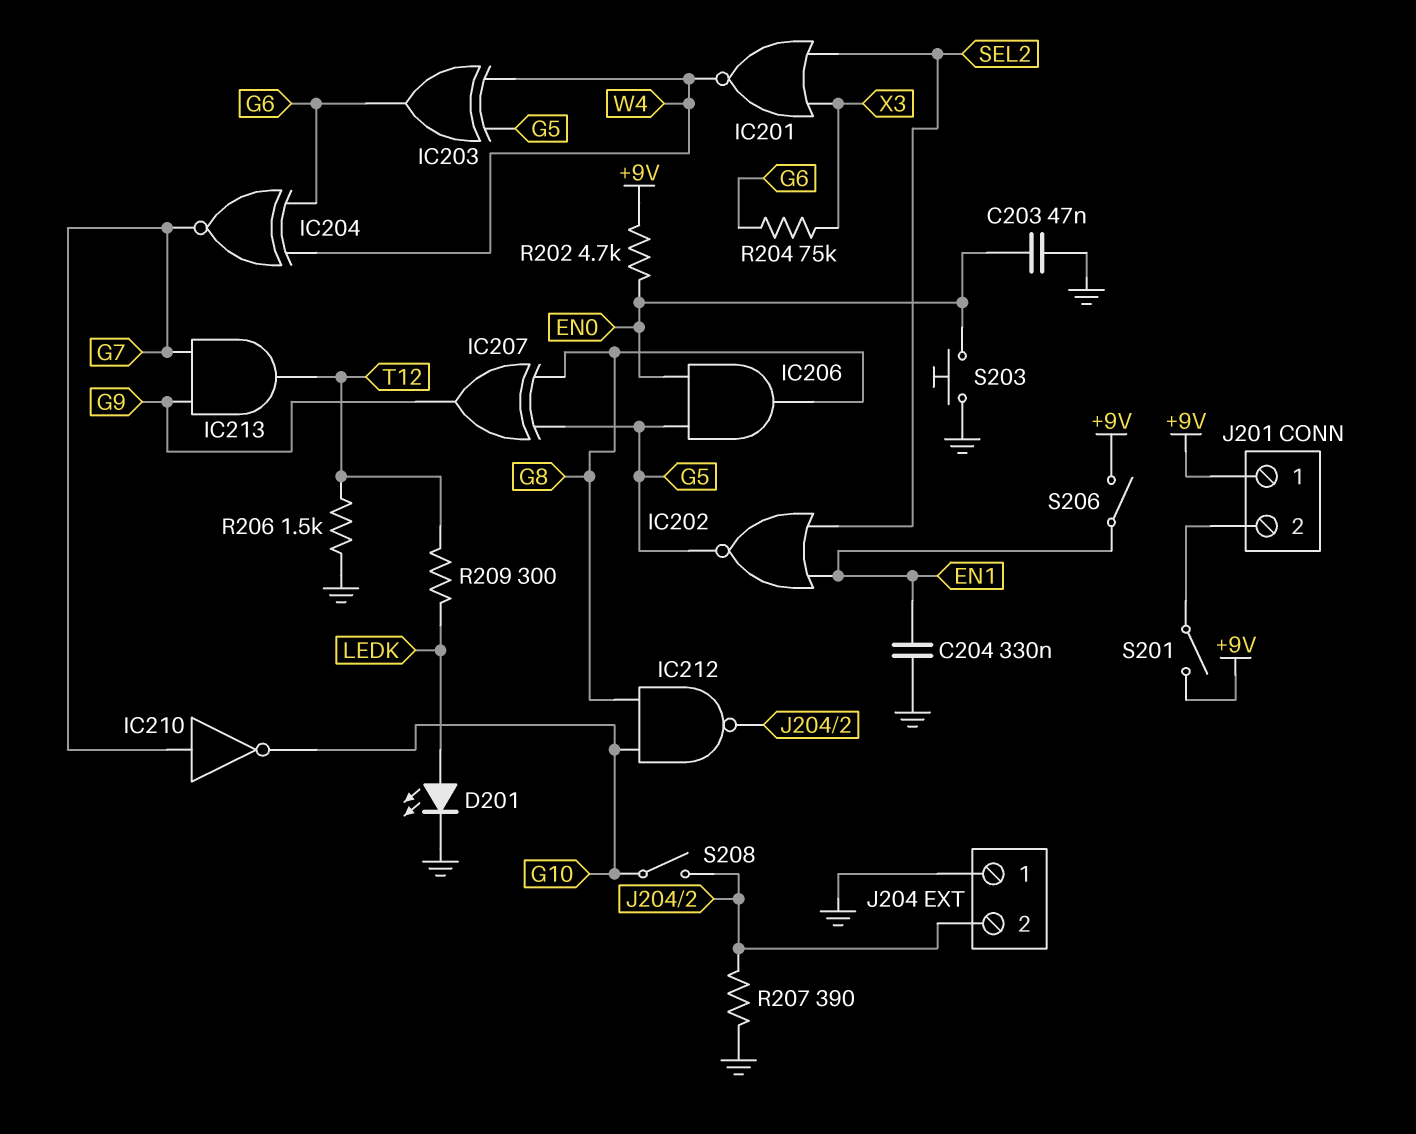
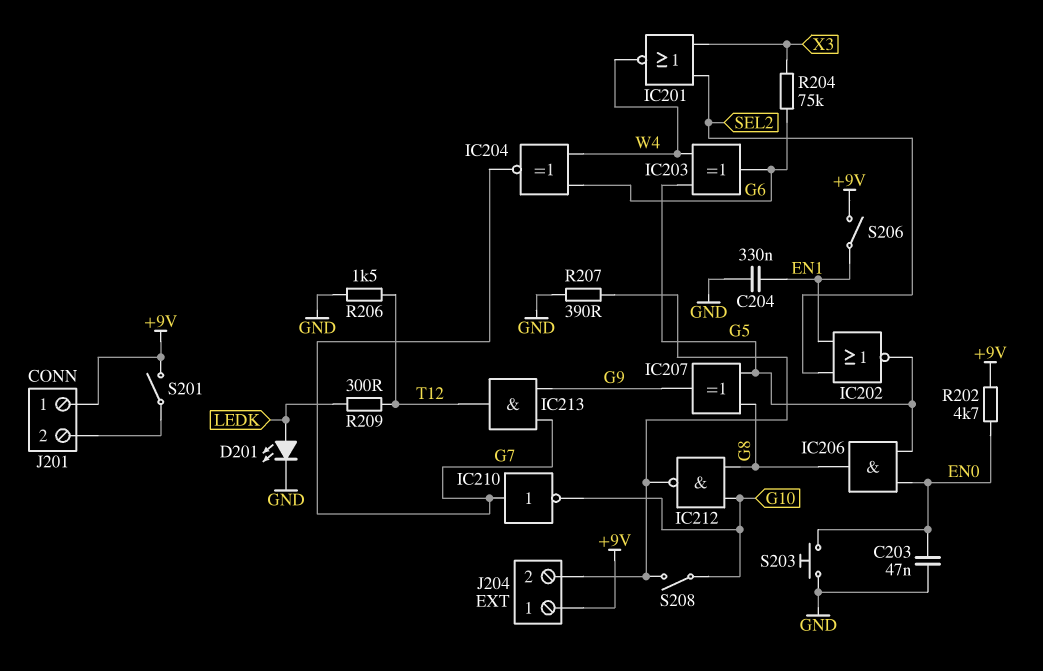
J204 pin 1: GND -> +9V

